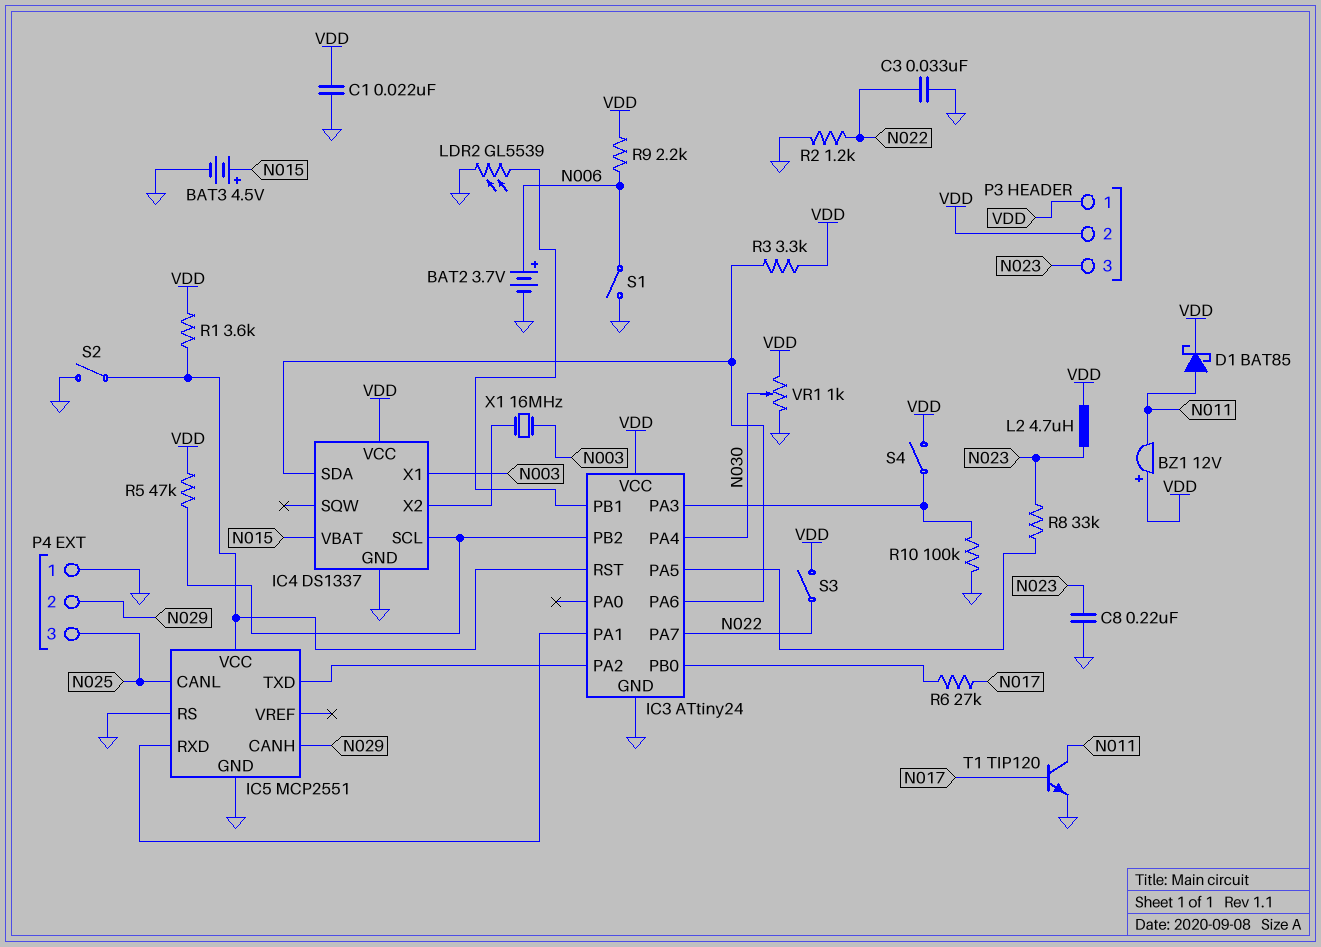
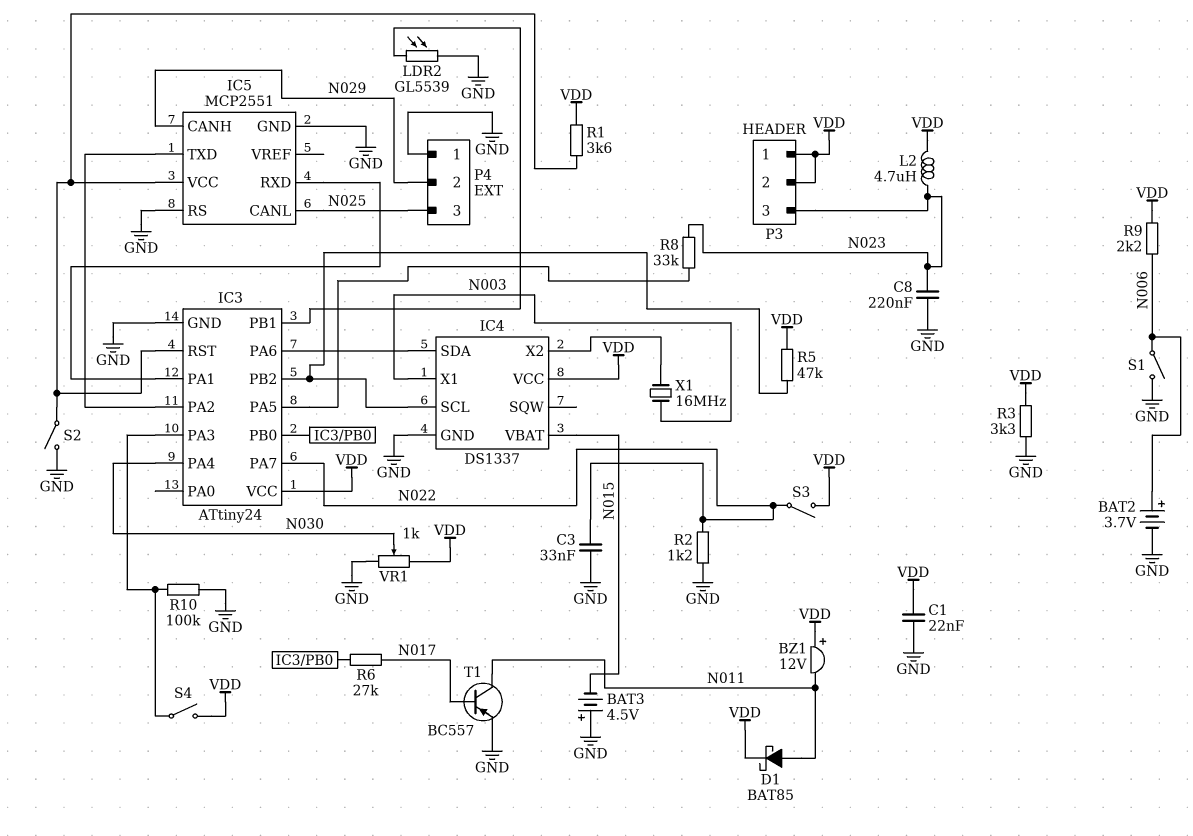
BAT3: 4.5V (plus N015, minus GND) -> 4.5V (plus GND, minus N015)
R3: 3.3k (IC3/PA6, VDD) -> 3.3k (GND, VDD)
T1: NPN TIP120 (B N017, C N011, E GND) -> PNP BC557 (B N017, C N011, E GND)

